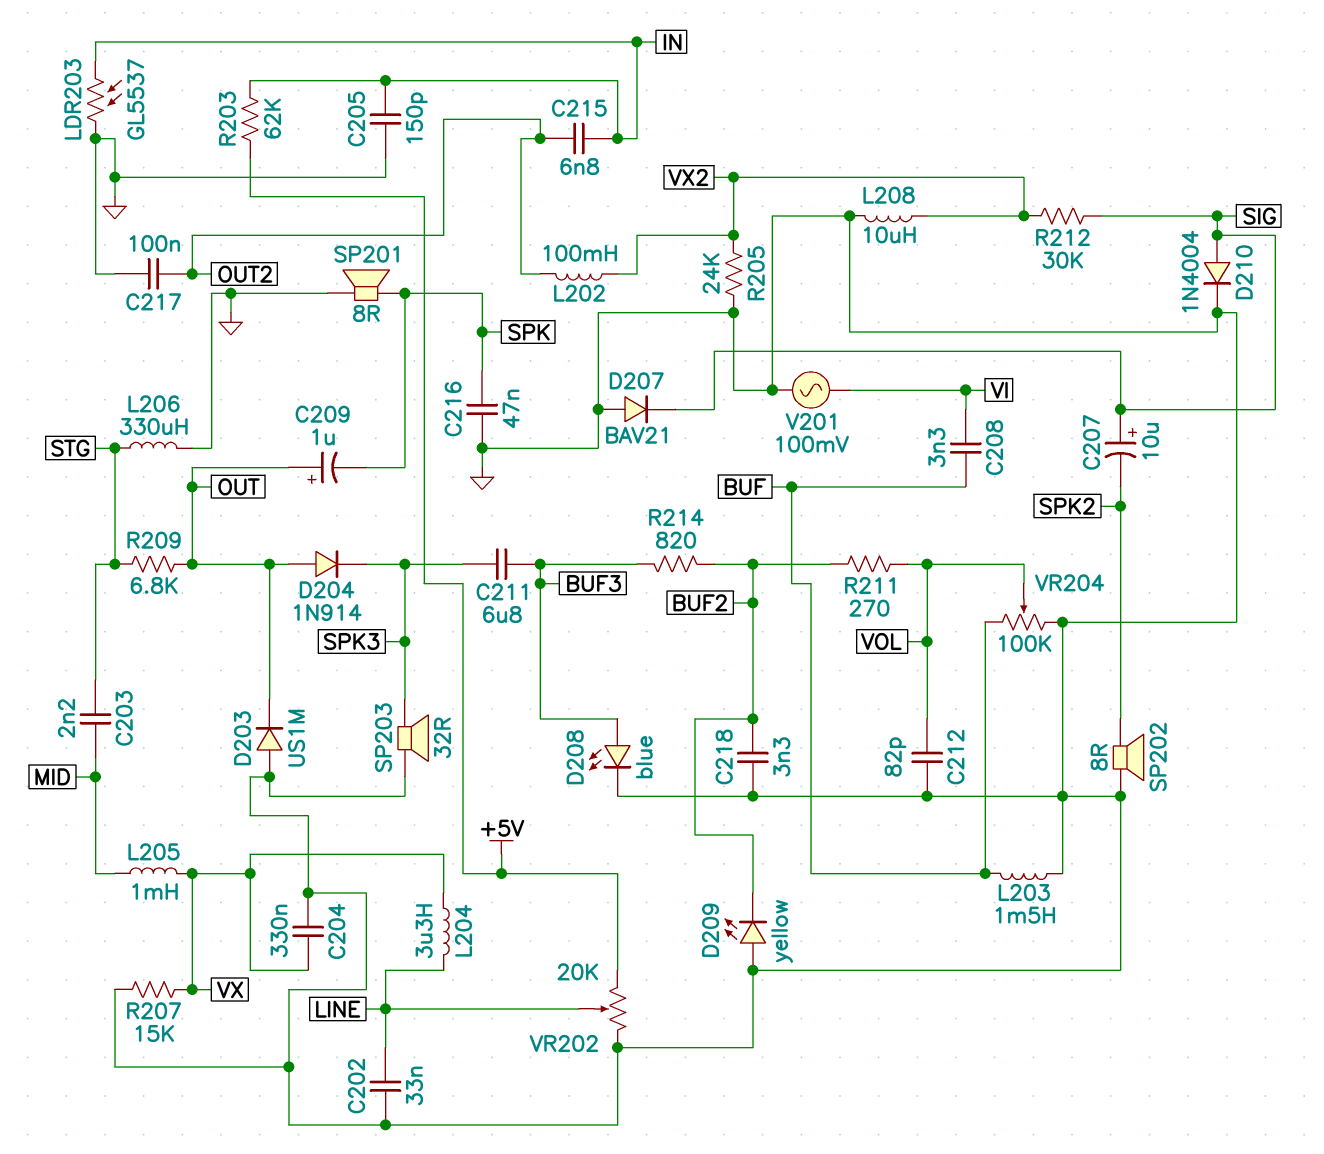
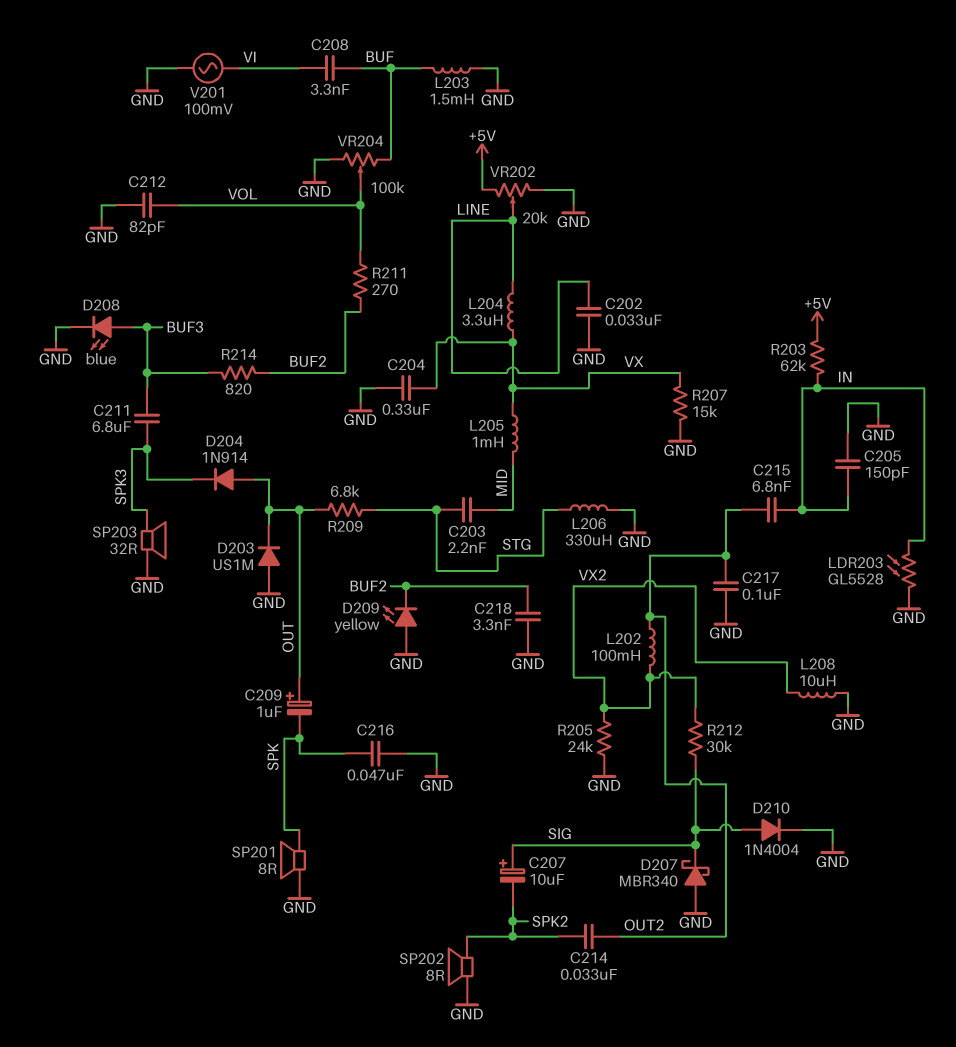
C214: none -> 33nF (OUT2, SPK2)
D207: diode BAV21 (A GND, K SIG) -> schottky MBR340 (A GND, K SIG)
LDR203: GL5537 (GND, IN) -> GL5528 (GND, IN)

